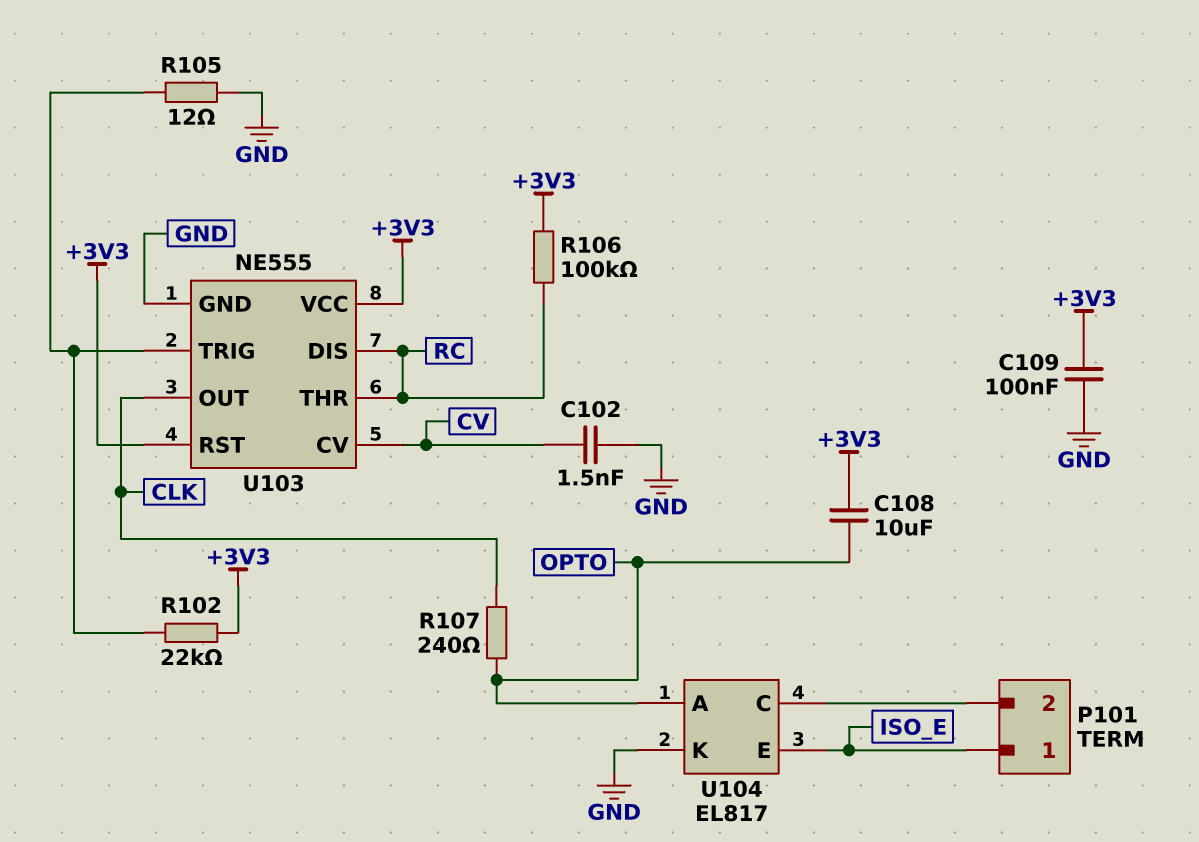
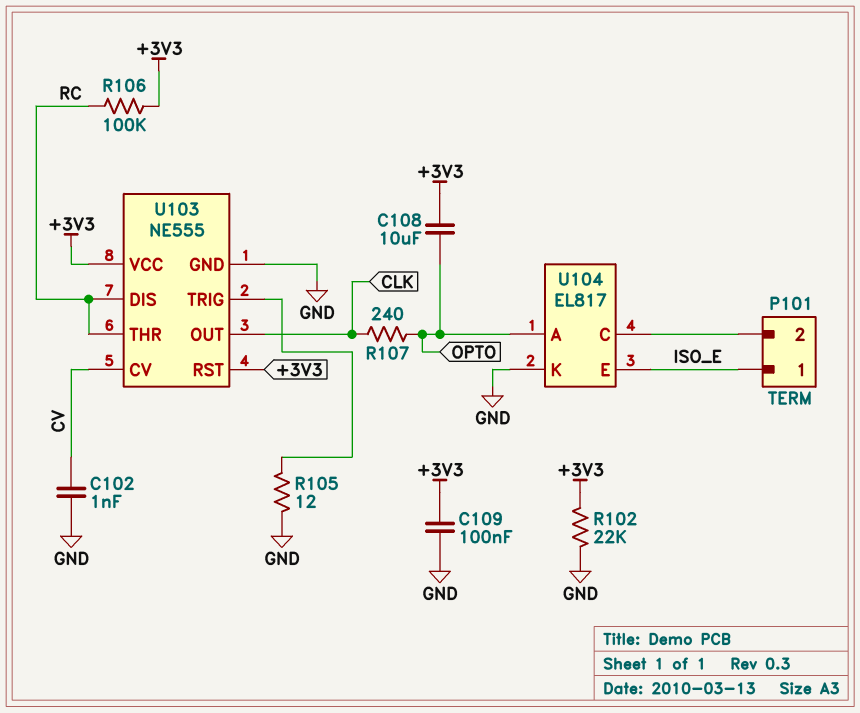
C102: 1.5nF (CV, GND) -> 1nF (CV, GND)
R102: 22k (+3V3, U103/TRIG) -> 22k (+3V3, GND)

